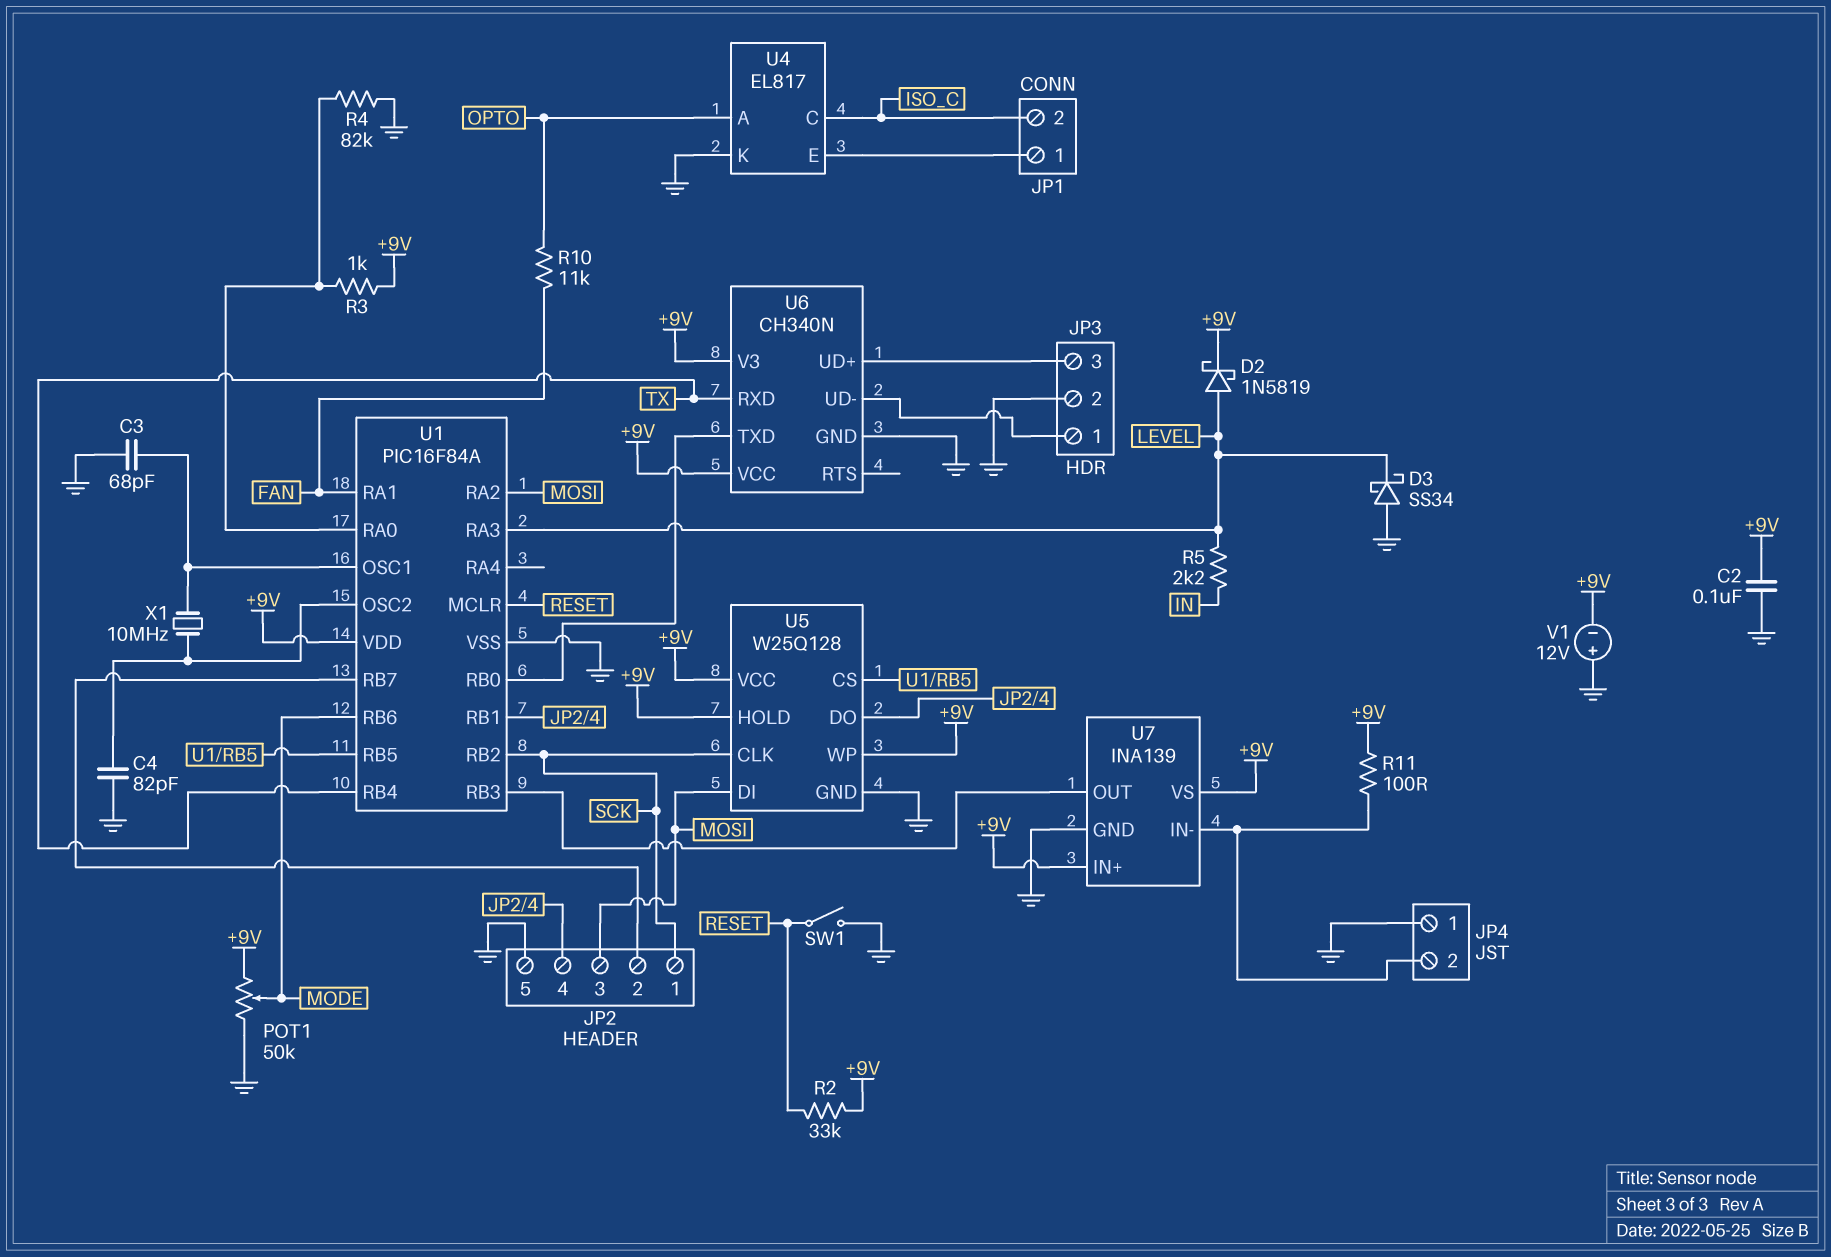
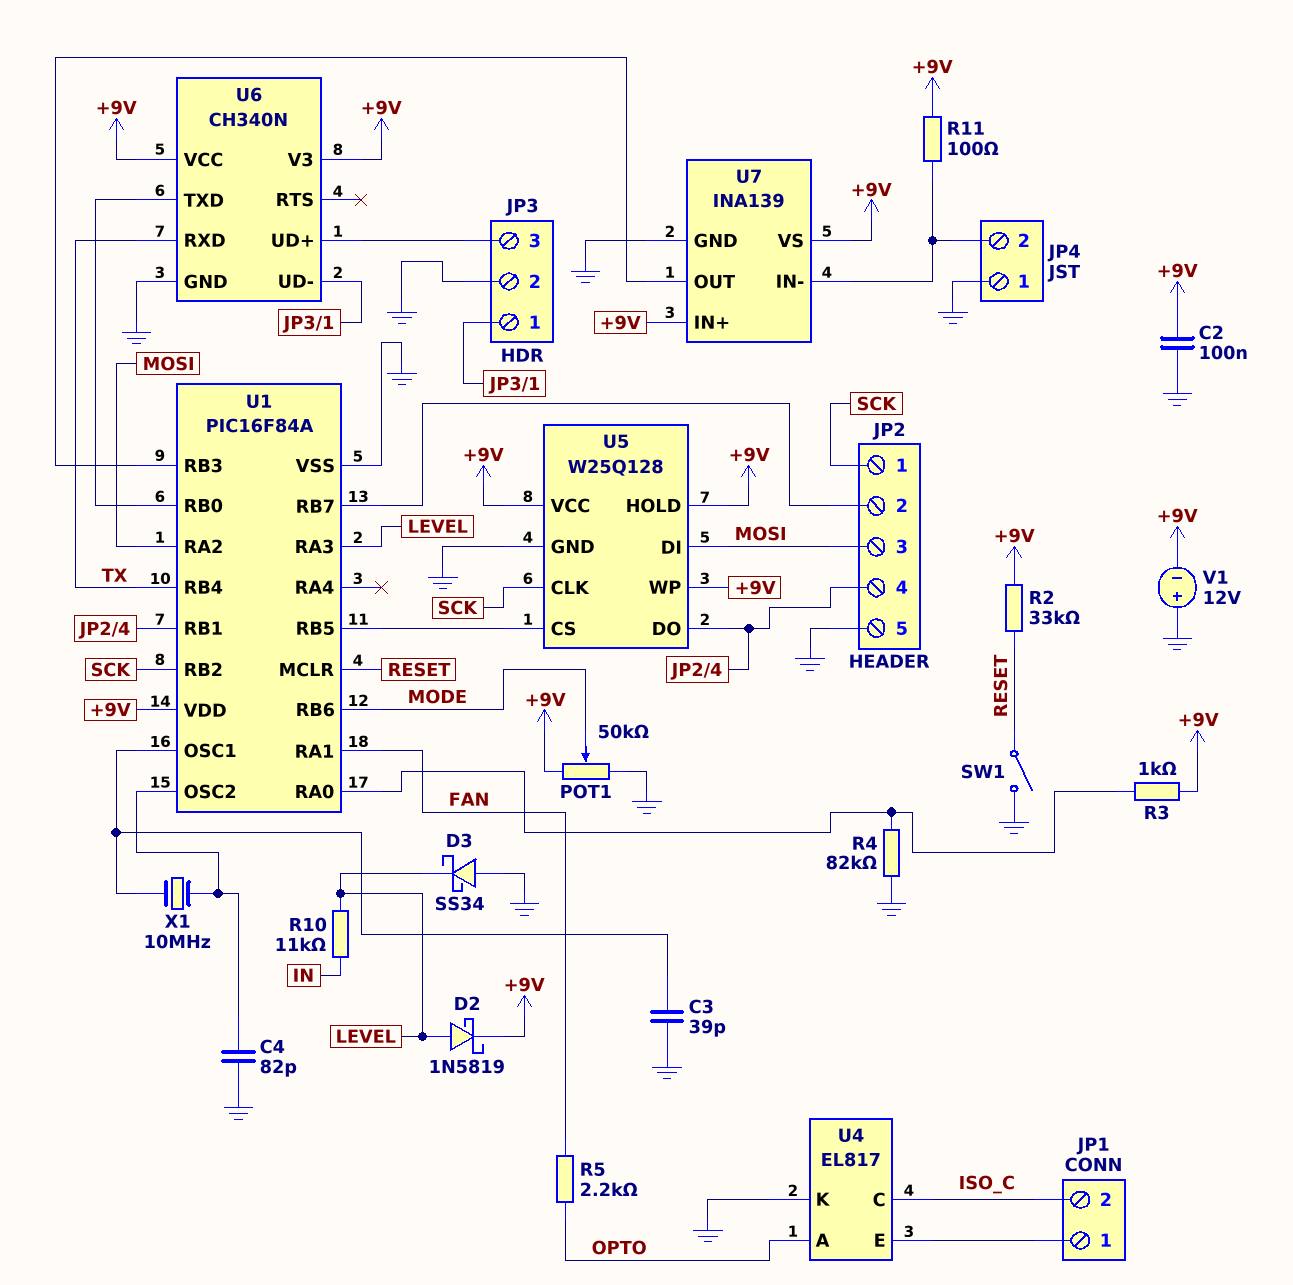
C3: 68pF (GND, U1/OSC1) -> 39pF (GND, U1/OSC1)
R5: 2.2k (IN, LEVEL) -> 2.2k (FAN, OPTO)
R10: 11k (FAN, OPTO) -> 11k (IN, LEVEL)

